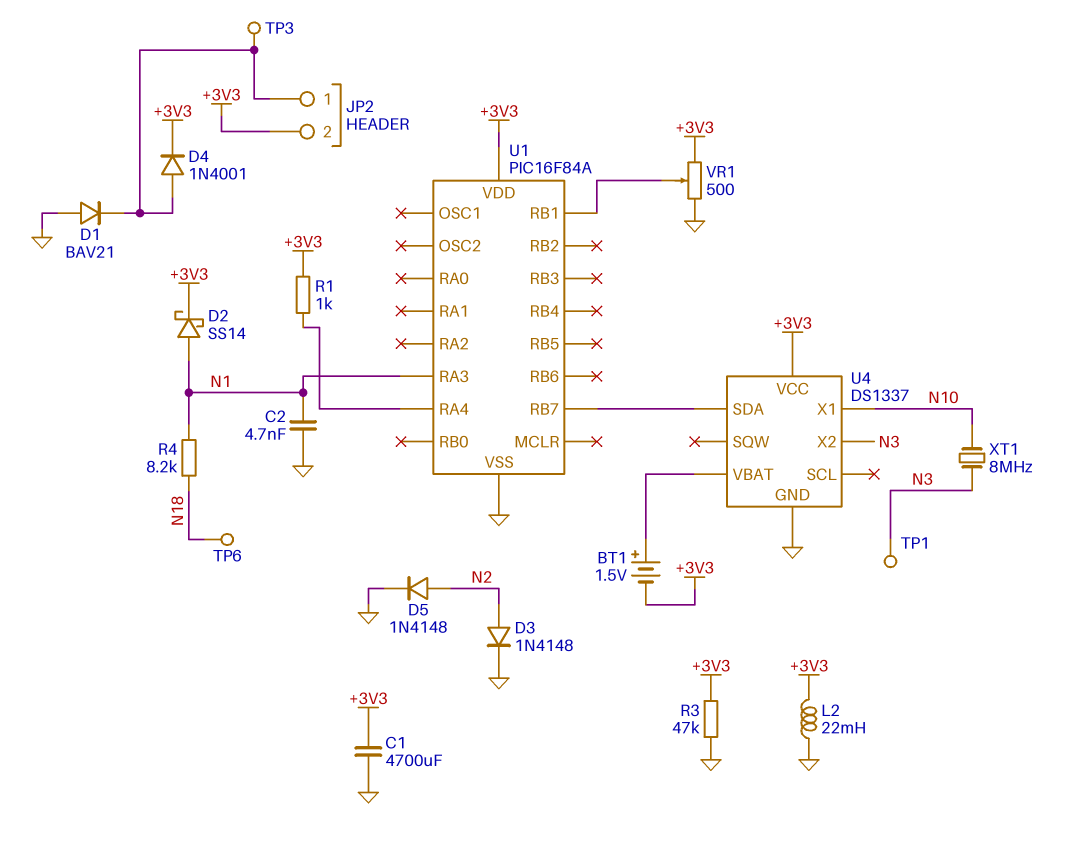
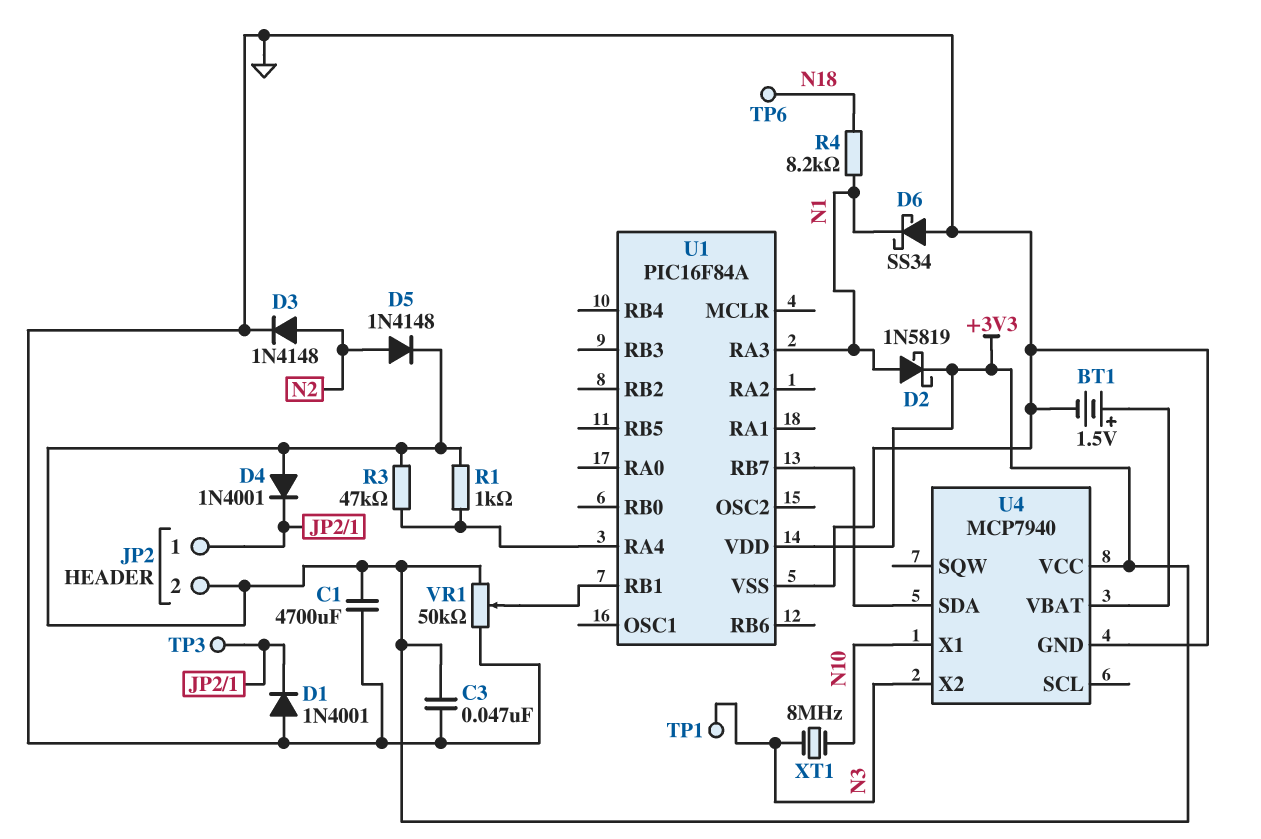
BT1: 1.5V (plus U4/VBAT, minus +3V3) -> 1.5V (plus U4/VBAT, minus GND)
C2: 4.7nF (GND, N1) -> none
C3: none -> 47nF (+3V3, GND)
D1: diode BAV21 (A GND, K JP2/1) -> diode 1N4001 (A GND, K JP2/1)
D2: schottky SS14 (A N1, K +3V3) -> schottky 1N5819 (A N1, K +3V3)
D4: diode 1N4001 (A JP2/1, K +3V3) -> diode 1N4001 (A +3V3, K JP2/1)
D5: diode 1N4148 (A N2, K GND) -> diode 1N4148 (A N2, K +3V3)
D6: none -> schottky SS34 (A GND, K N1)
L2: 22mH (+3V3, GND) -> none
R3: 47k (+3V3, GND) -> 47k (+3V3, U1/RA4)
U4: DS1337 -> MCP7940
VR1: 500 (+3V3, GND, wiper U1/RB1) -> 50k (+3V3, GND, wiper U1/RB1)

